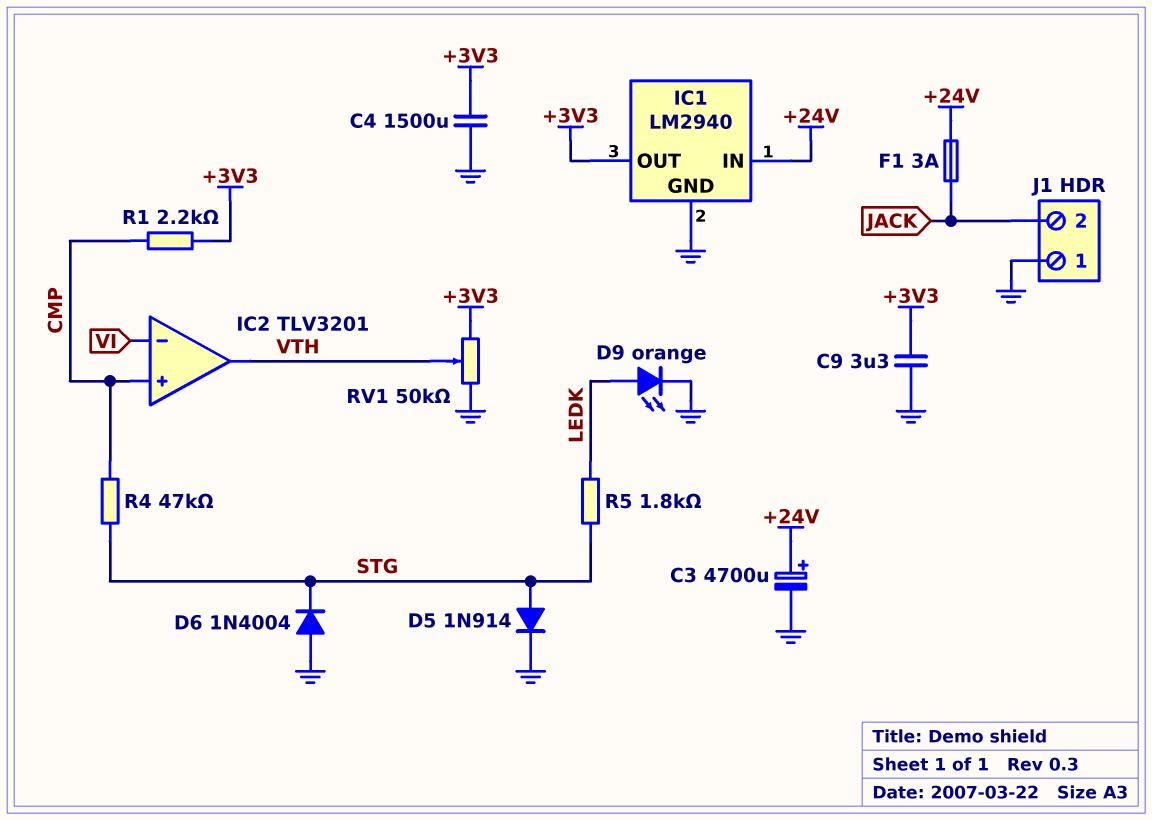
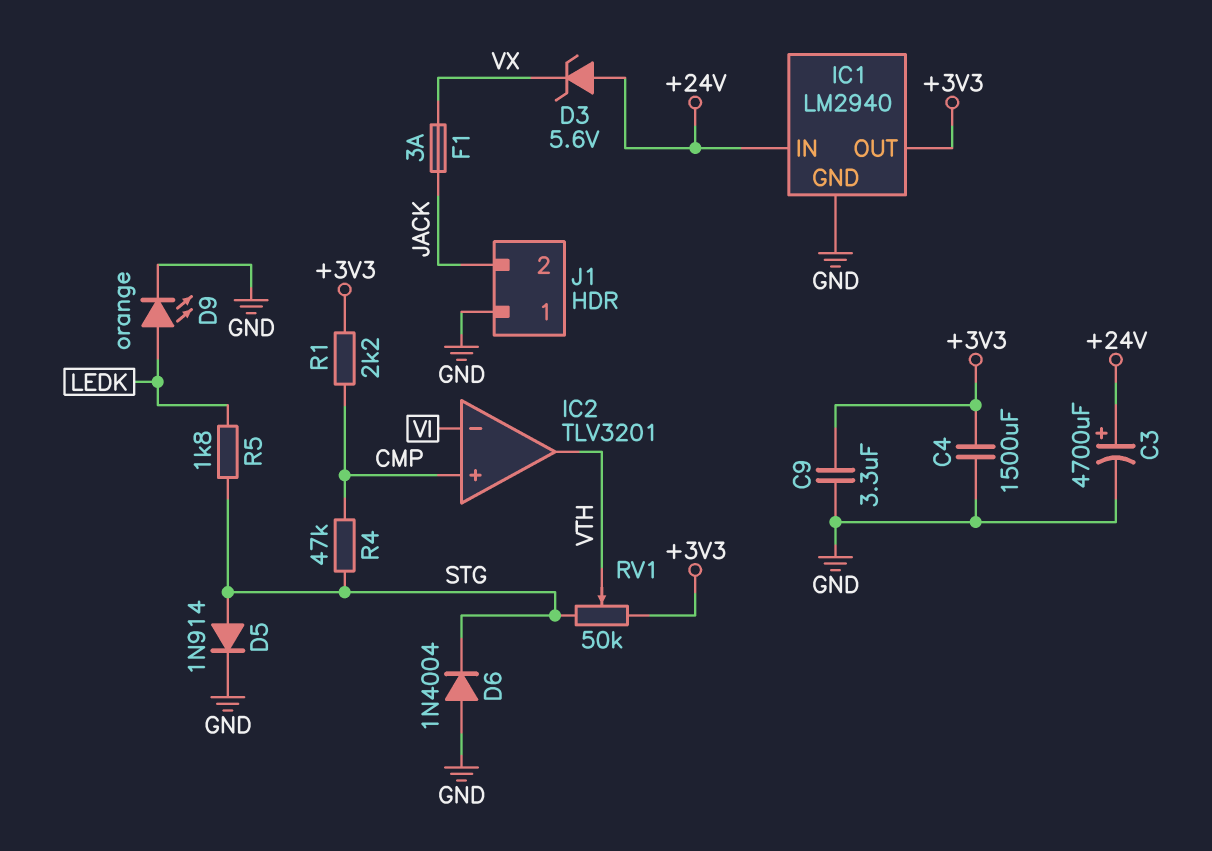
D3: none -> zener 5.6V (A +24V, K VX)
F1: 3A (+24V, JACK) -> 3A (JACK, VX)
RV1: 50k (+3V3, GND, wiper VTH) -> 50k (+3V3, STG, wiper VTH)

